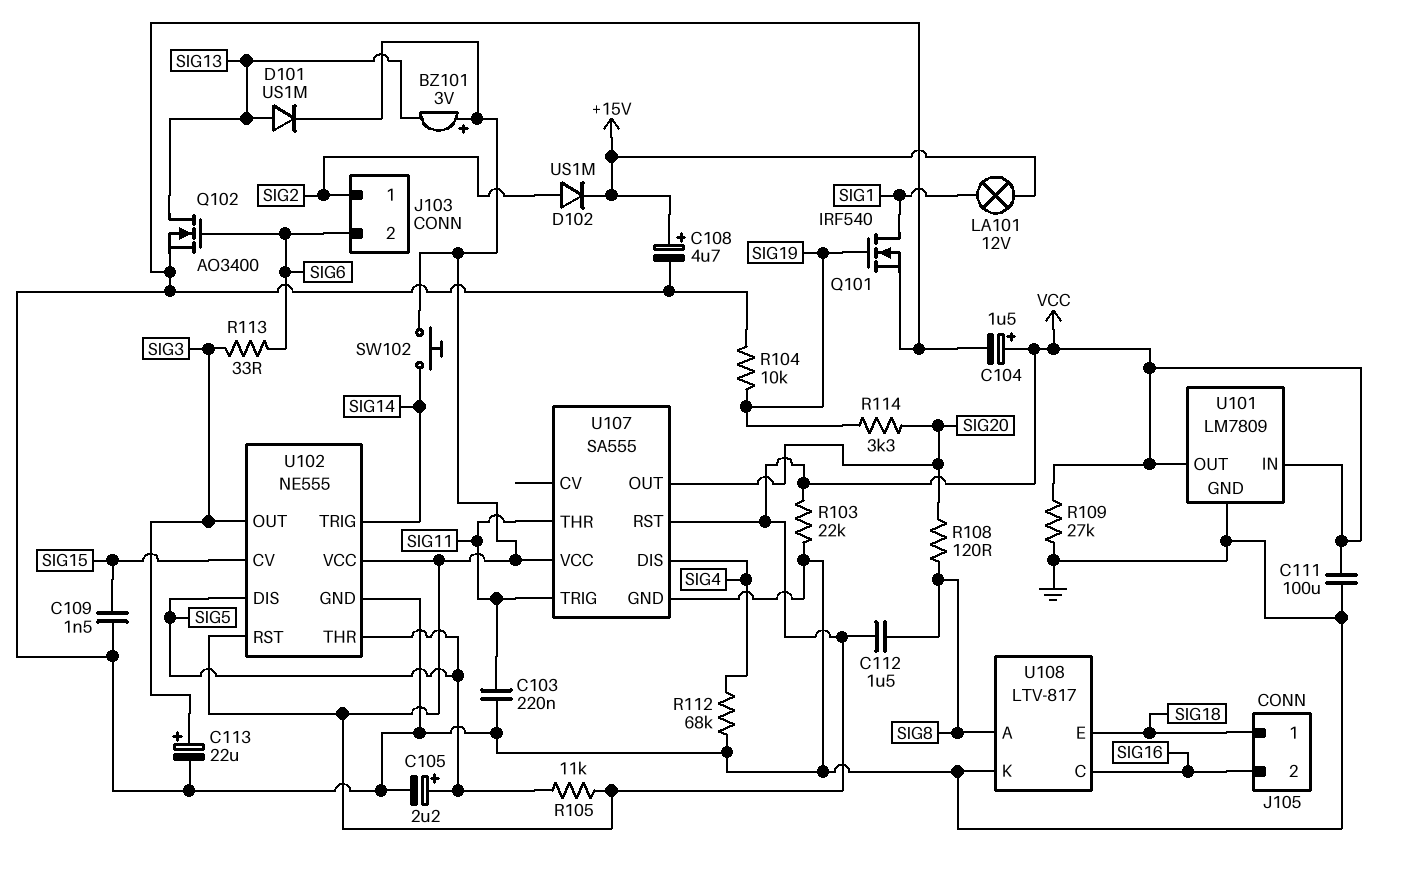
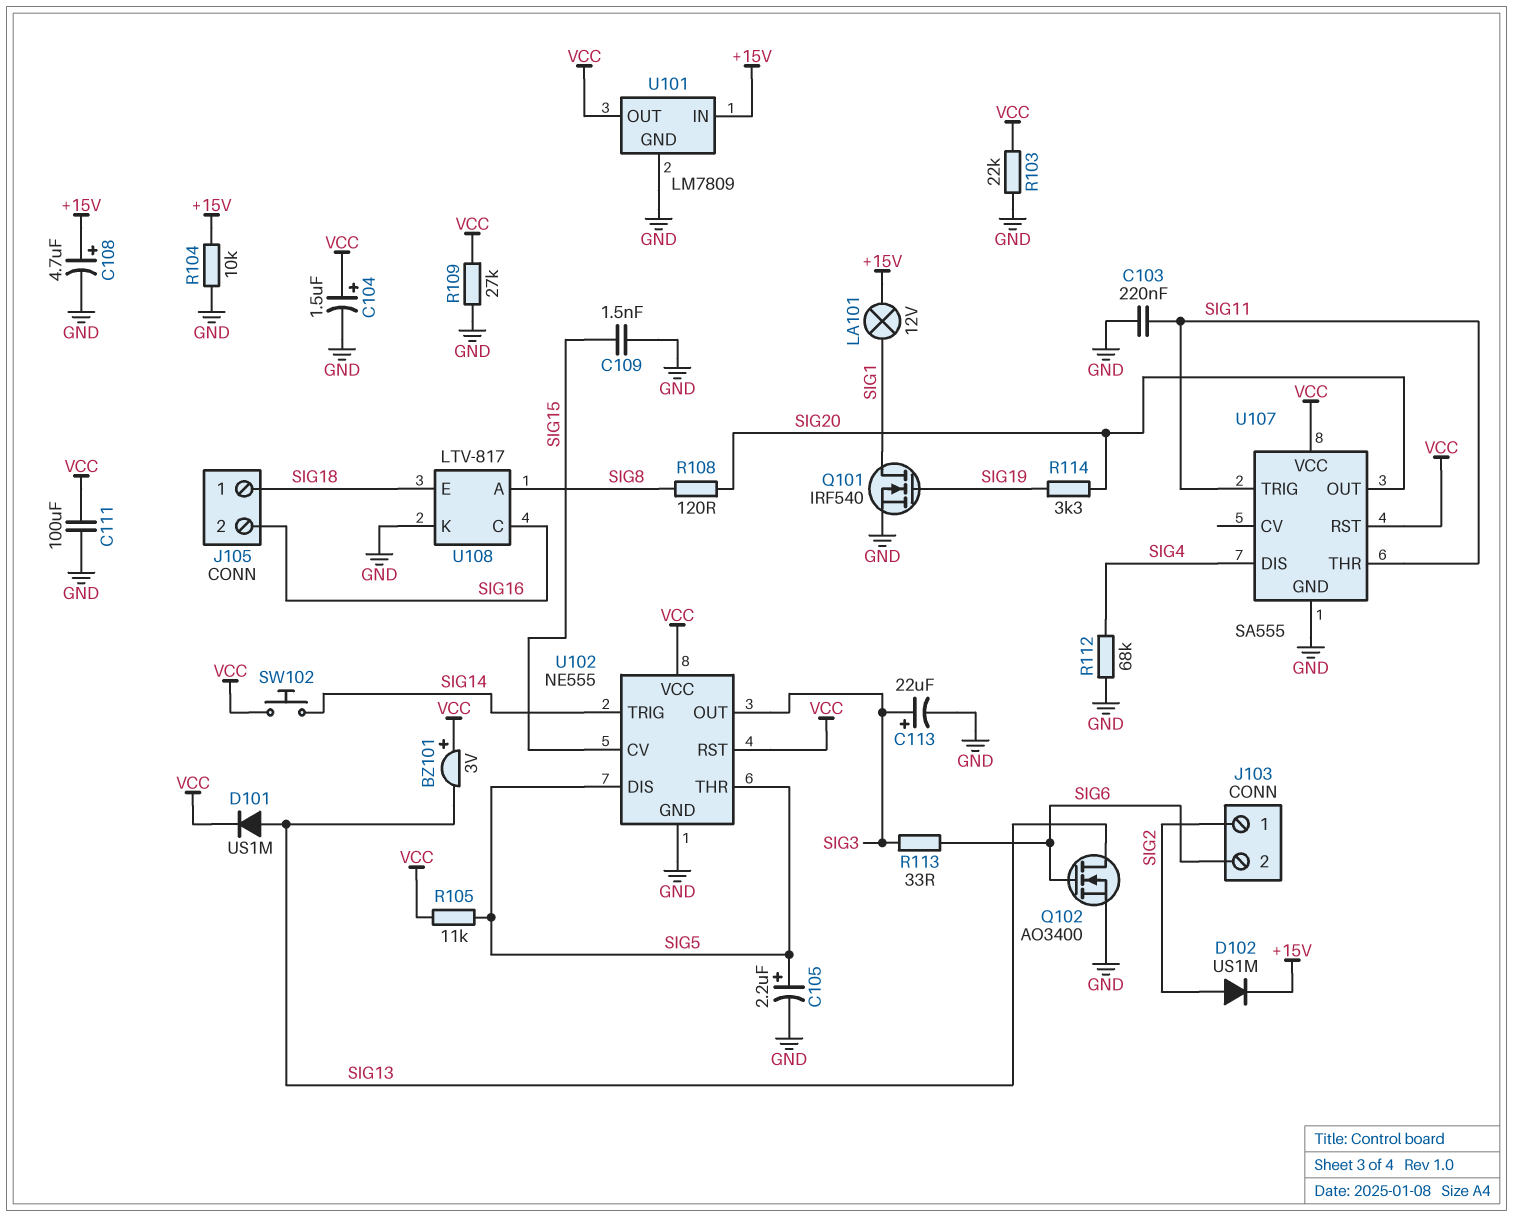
C112: 1.5uF (SIG8, VCC) -> none
R104: 10k (GND, SIG19) -> 10k (+15V, GND)
U101 pin IN: VCC -> +15V

